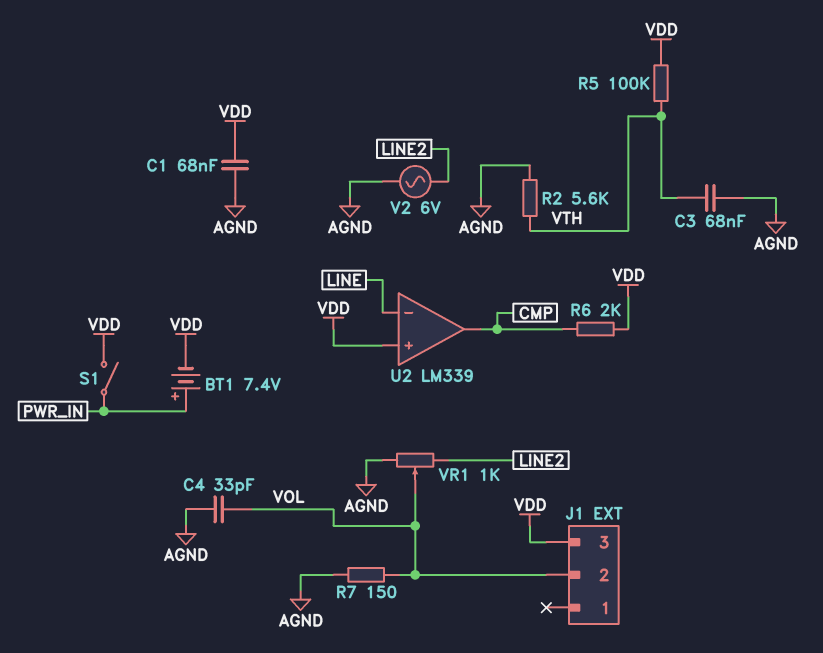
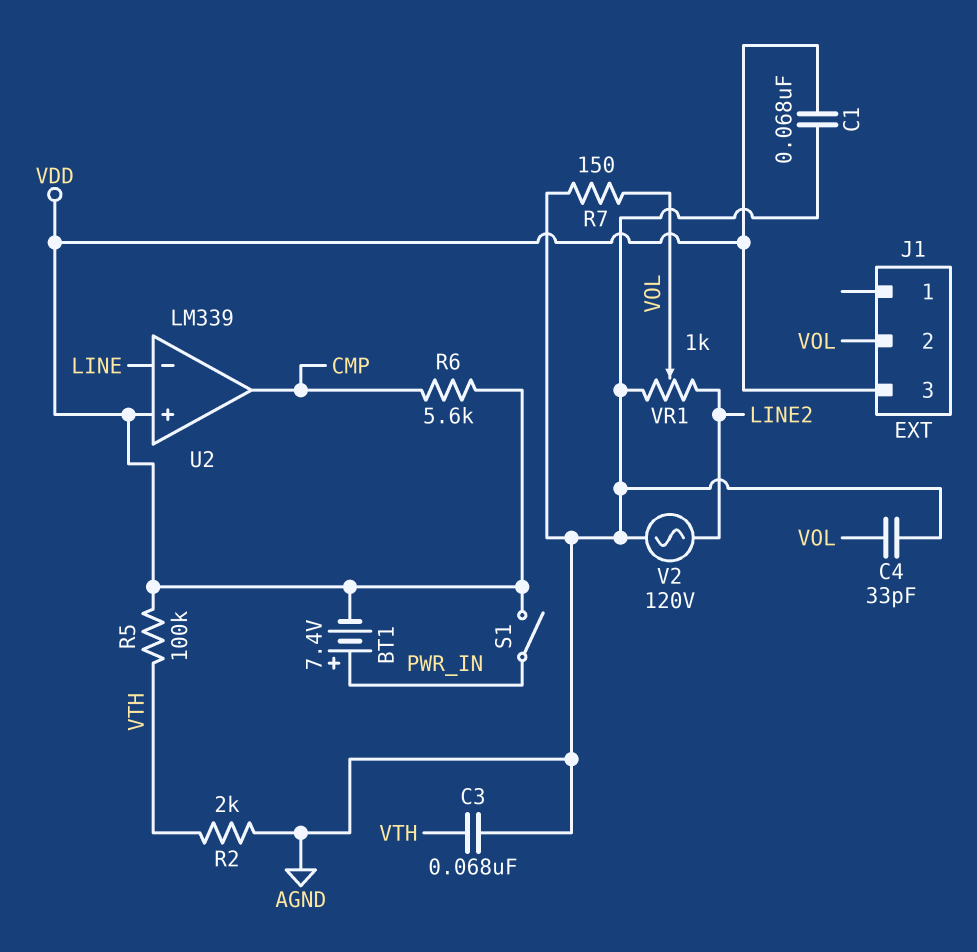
R2: 5.6k (AGND, VTH) -> 2k (AGND, VTH)
R6: 2k (CMP, VDD) -> 5.6k (CMP, VDD)
V2: AC 6V (AGND, LINE2) -> AC 120V (AGND, LINE2)

